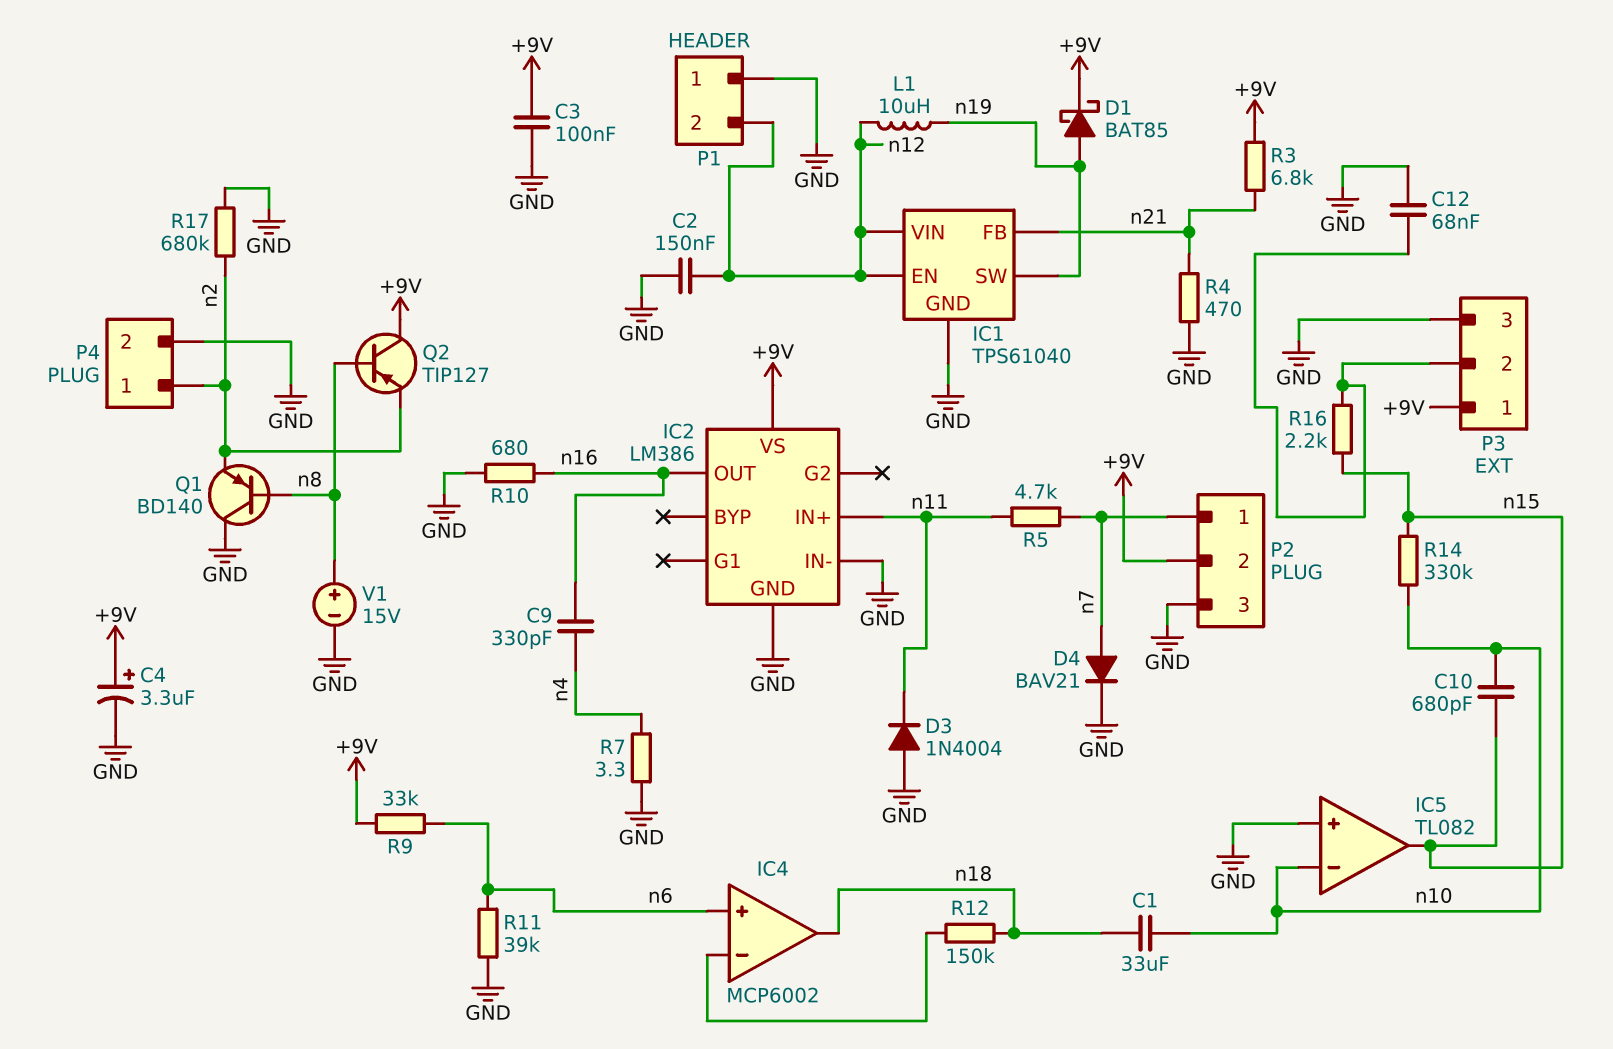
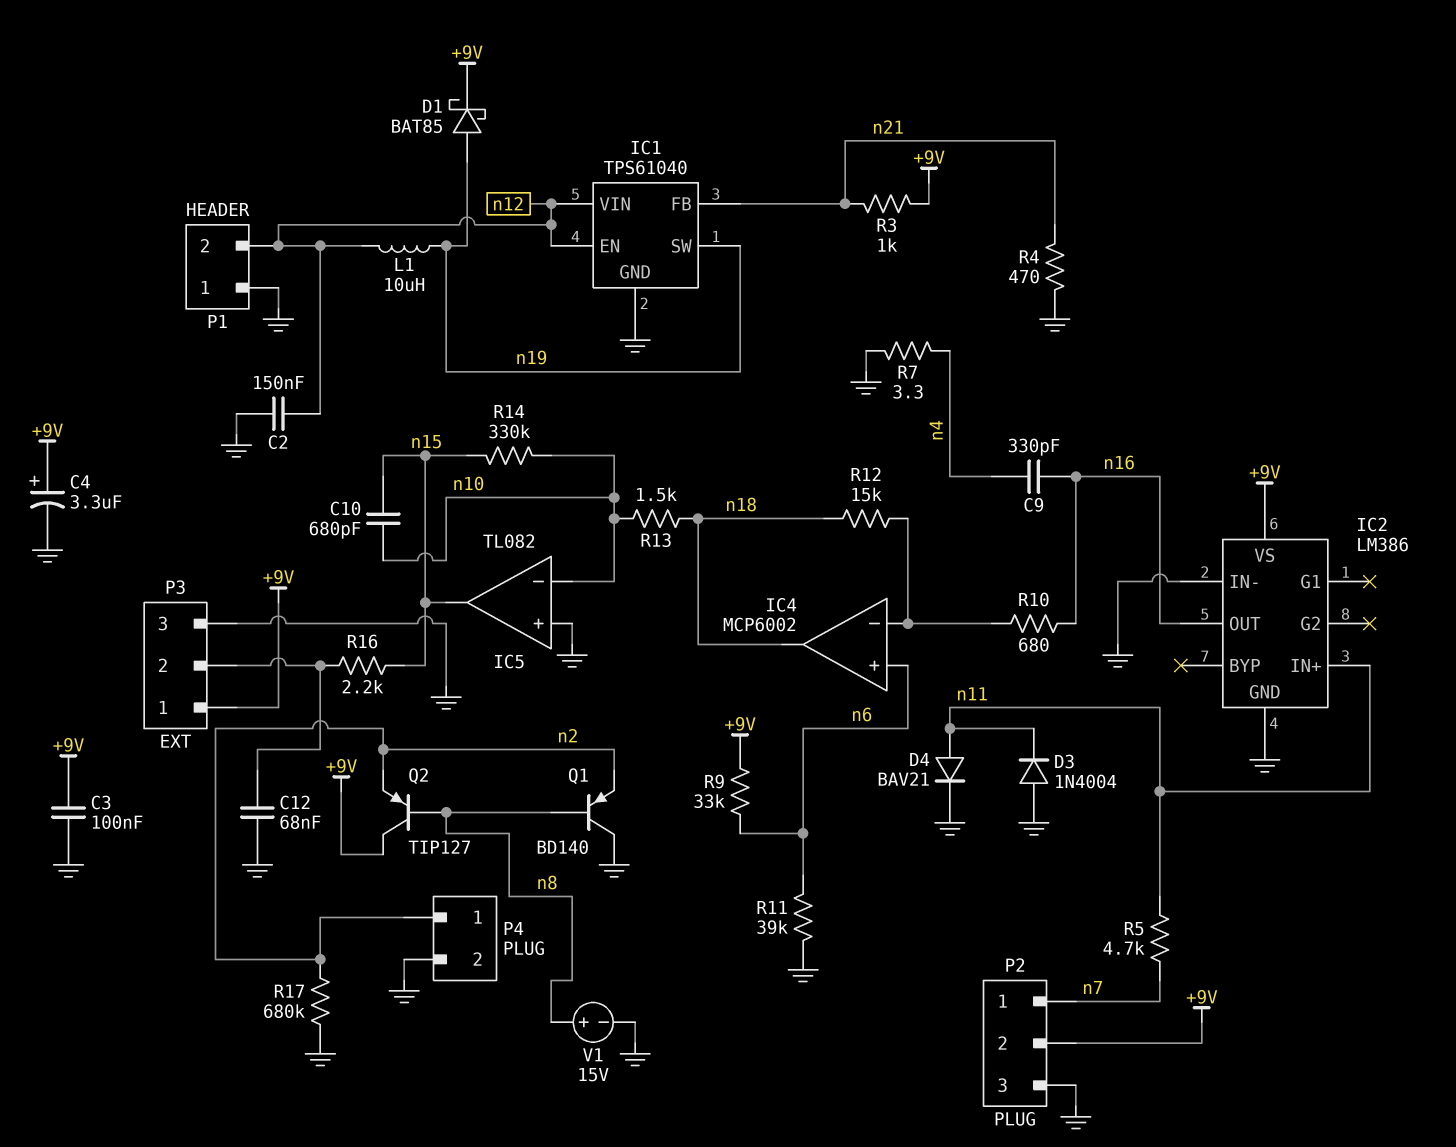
C1: 33uF (n10, n18) -> none
D4: diode BAV21 (A n7, K GND) -> diode BAV21 (A n11, K GND)
R3: 6.8k (+9V, n21) -> 1k (+9V, n21)
R10: 680 (GND, n16) -> 680 (IC4/in-, n16)
R12: 150k (IC4/in-, n18) -> 15k (IC4/in-, n18)
R13: none -> 1.5k (n10, n18)

